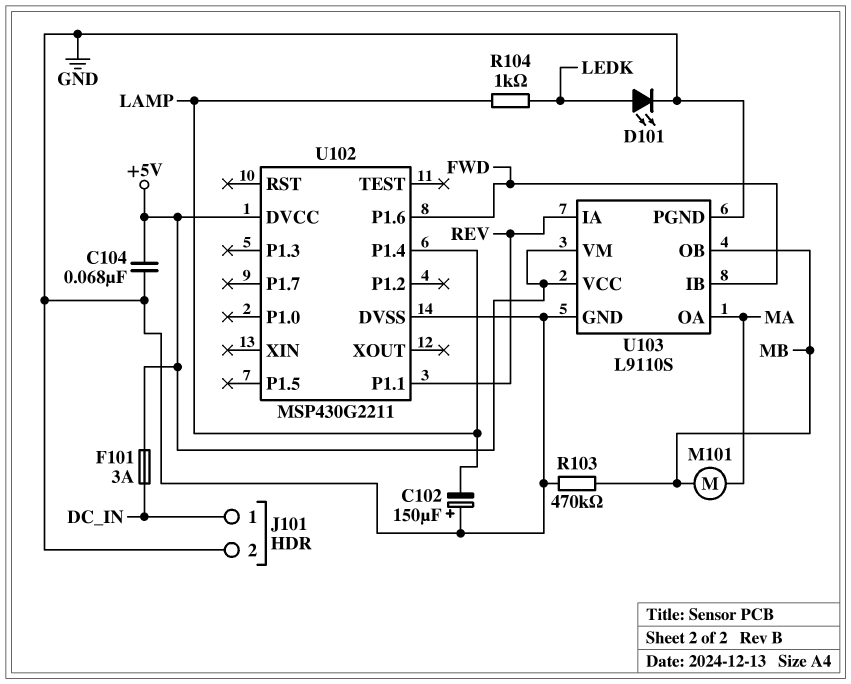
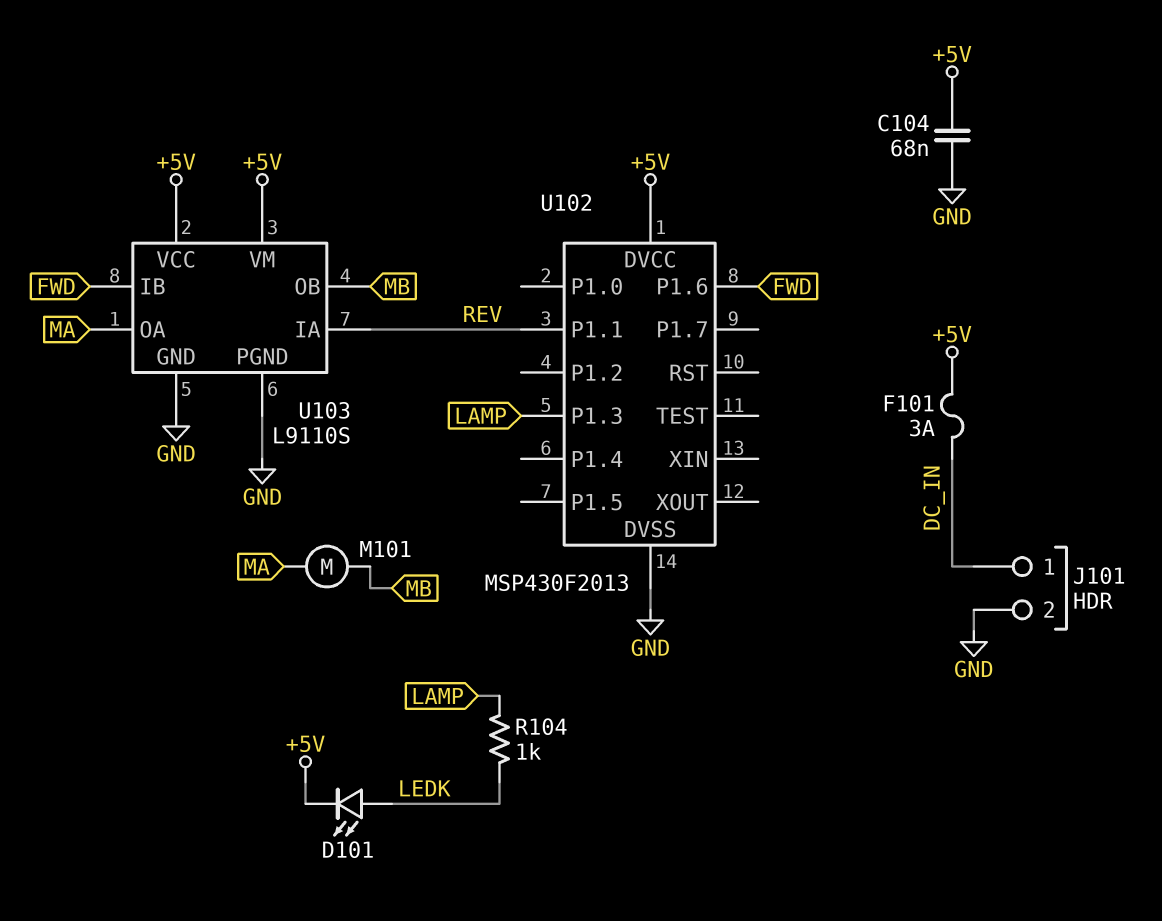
C102: 150uF (plus GND, minus LAMP) -> none
D101: LED (A LEDK, K GND) -> LED (A LEDK, K +5V)
R103: 470k (GND, MB) -> none
U102: MSP430G2211 -> MSP430F2013
U102 pin P1.3: none -> LAMP
U102 pin P1.4: LAMP -> none

